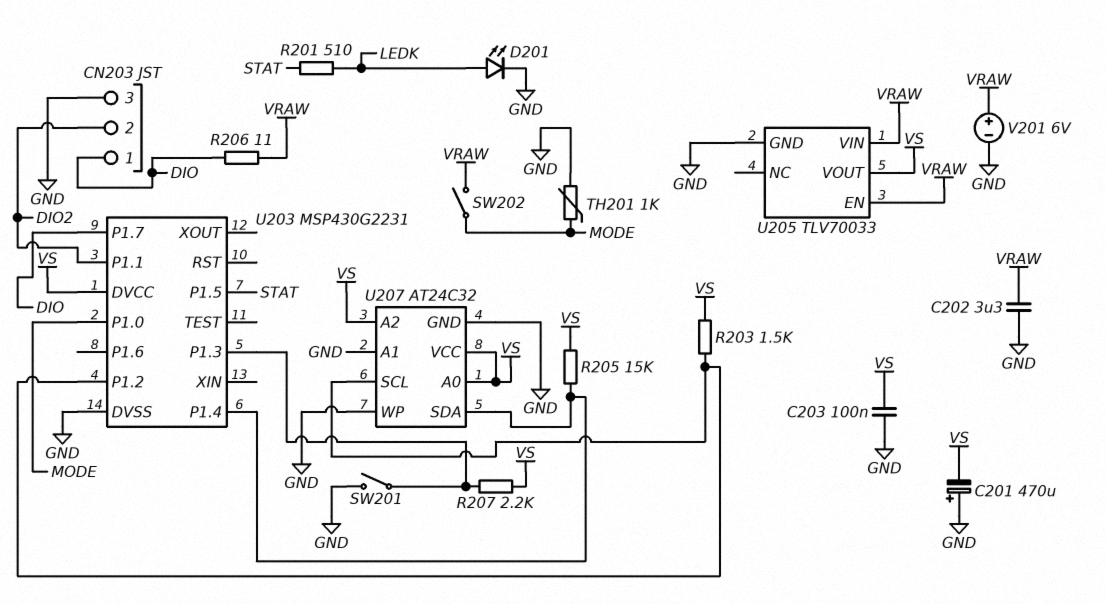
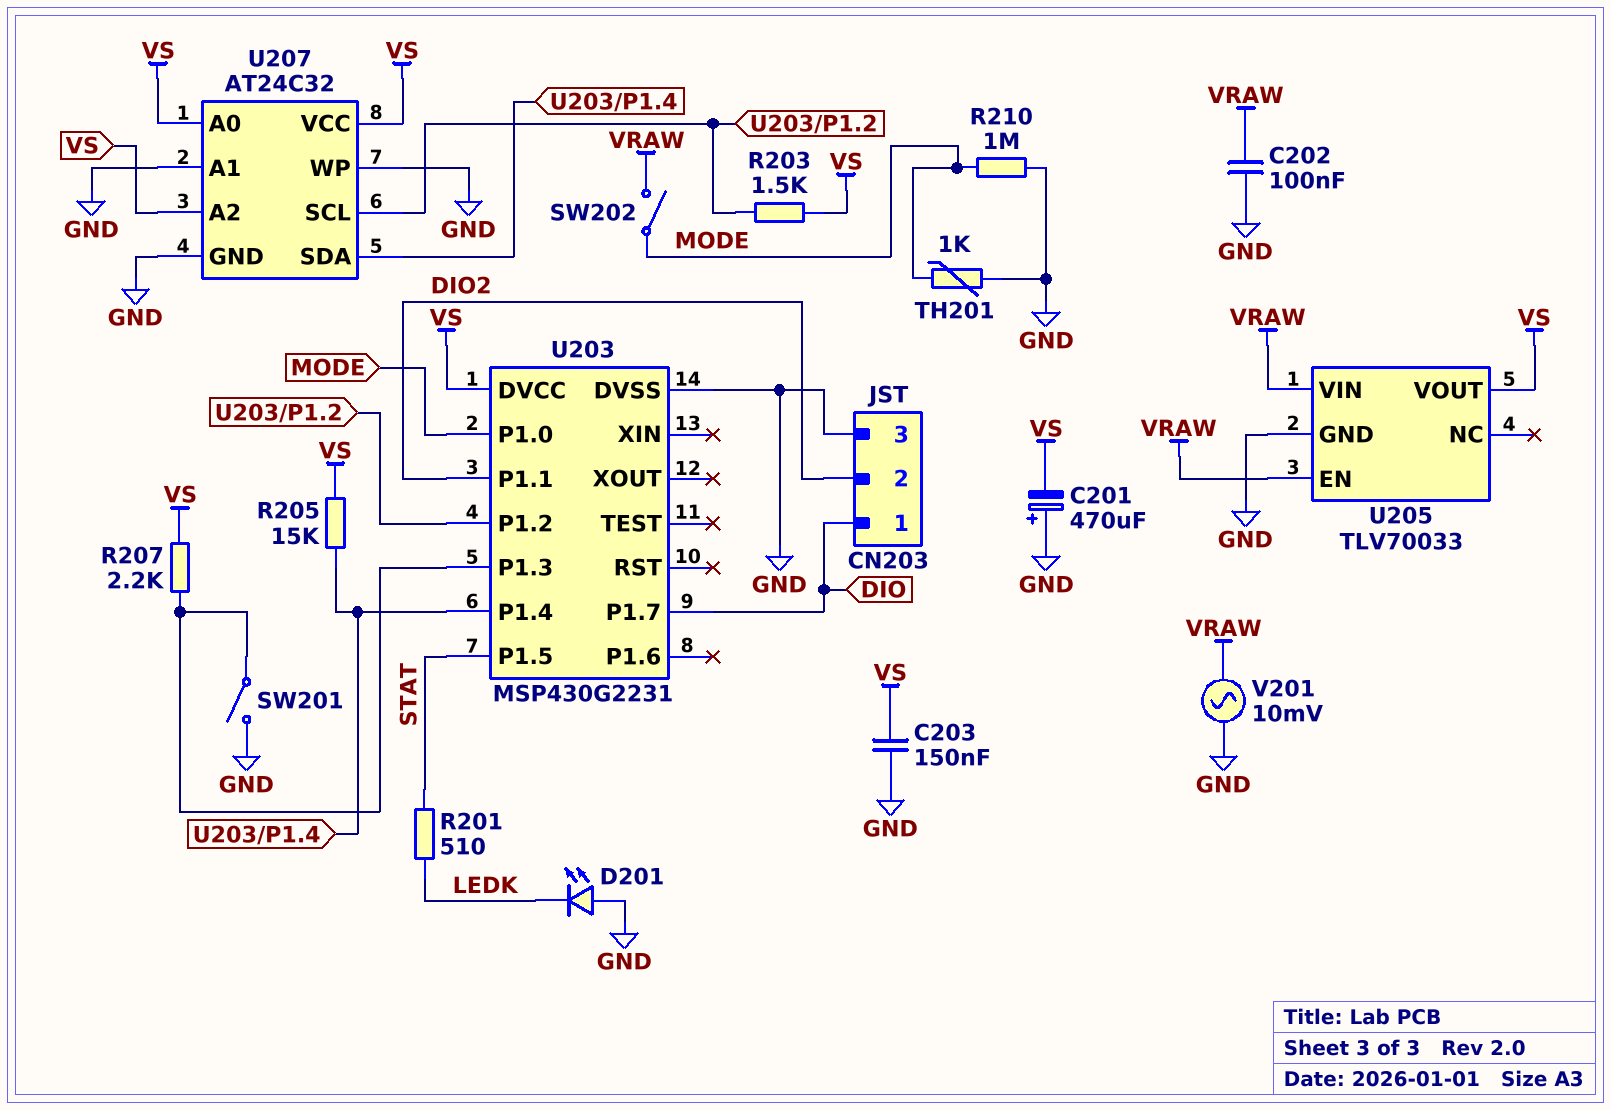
C202: 3.3uF (GND, VRAW) -> 100nF (GND, VRAW)
C203: 100nF (GND, VS) -> 150nF (GND, VS)
D201: LED (A LEDK, K GND) -> LED (A GND, K LEDK)
R206: 11 (DIO, VRAW) -> none
R210: none -> 1M (GND, MODE)
V201: 6V (plus VRAW, minus GND) -> AC 10mV (GND, VRAW)

